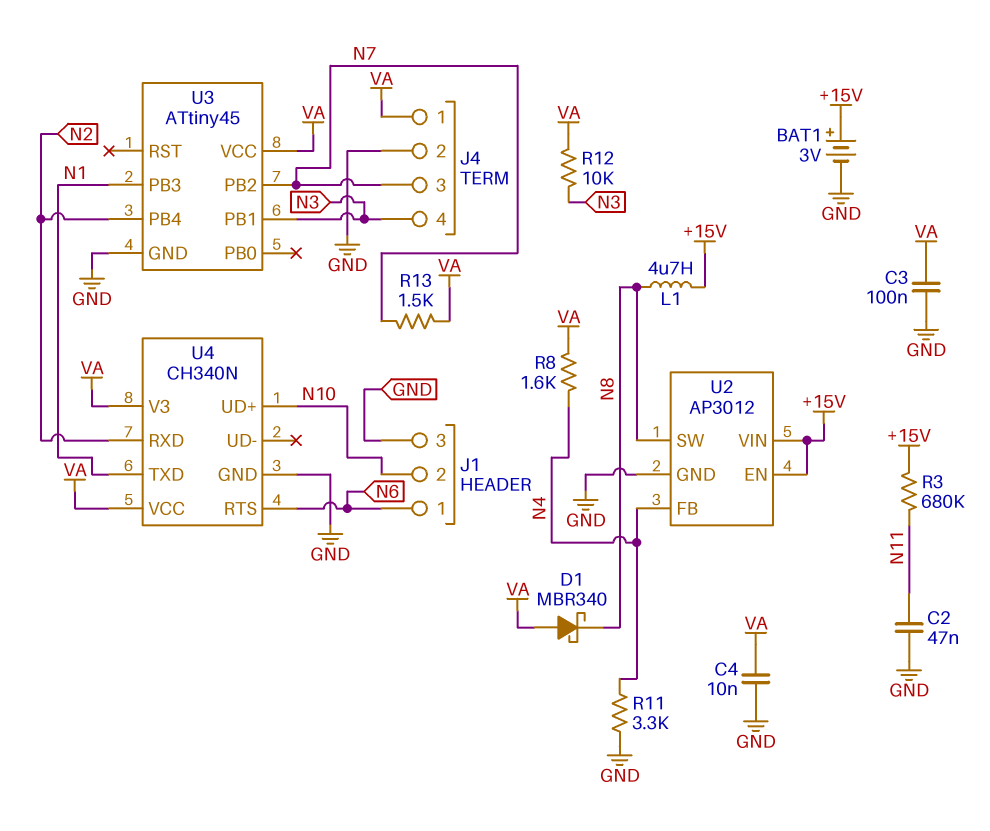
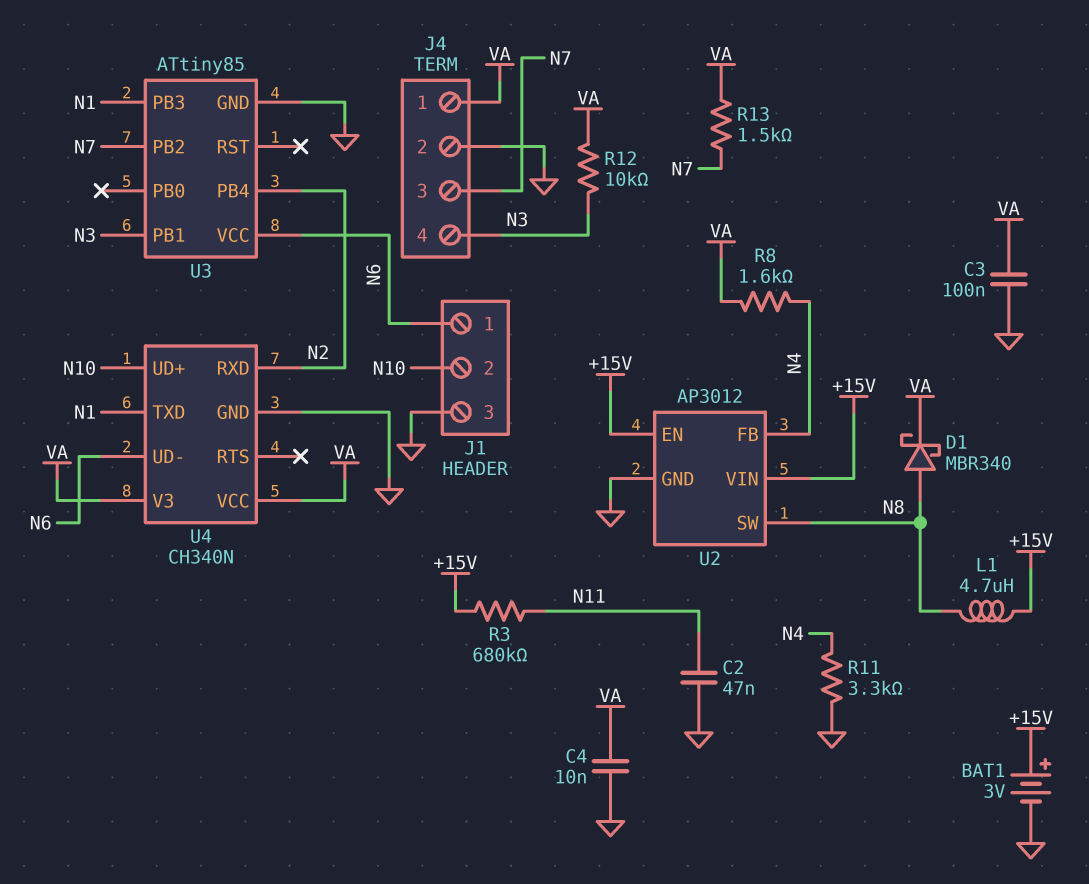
D1: schottky MBR340 (A VA, K N8) -> schottky MBR340 (A N8, K VA)
U3: ATtiny45 -> ATtiny85
U3 pin VCC: VA -> N6
U4 pin RTS: N6 -> none
U4 pin UD-: none -> N6

